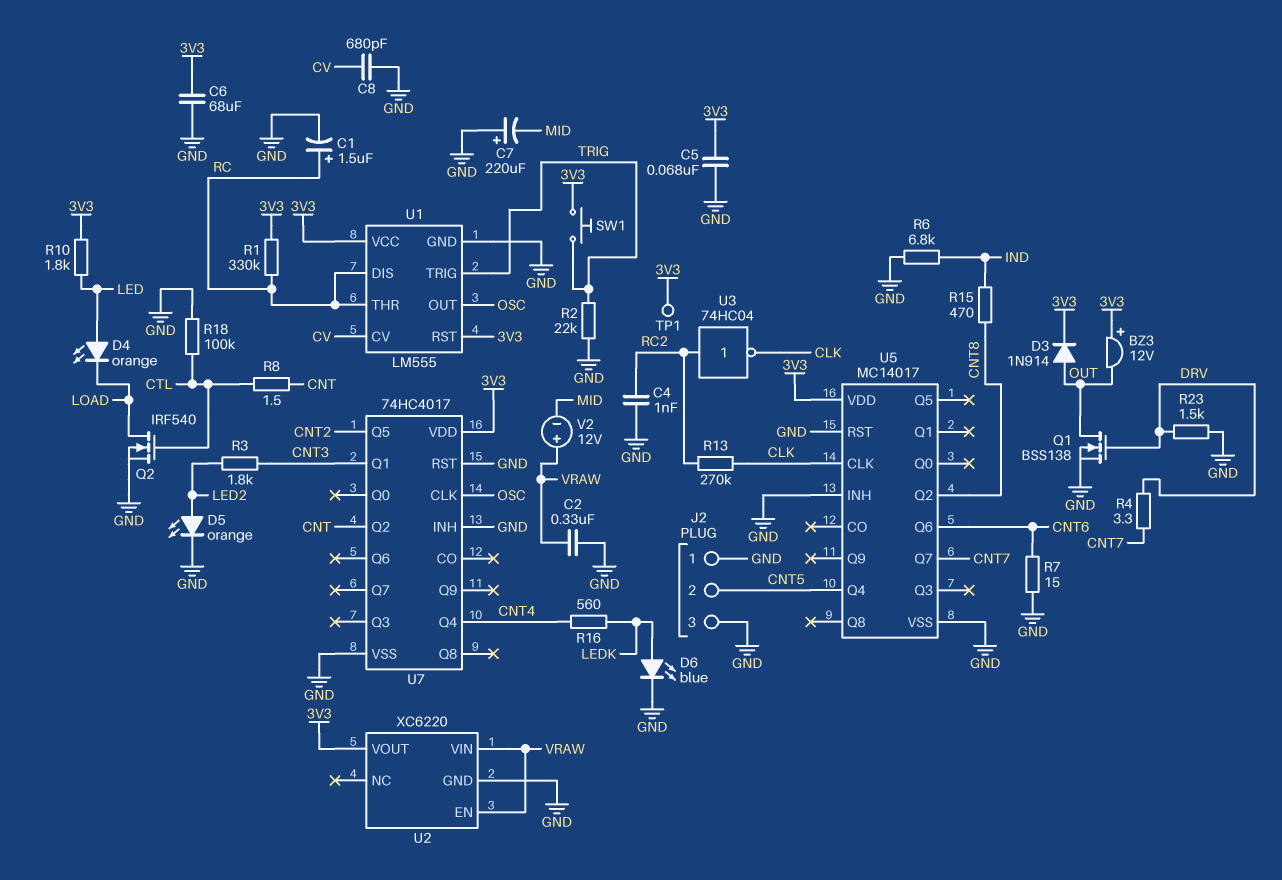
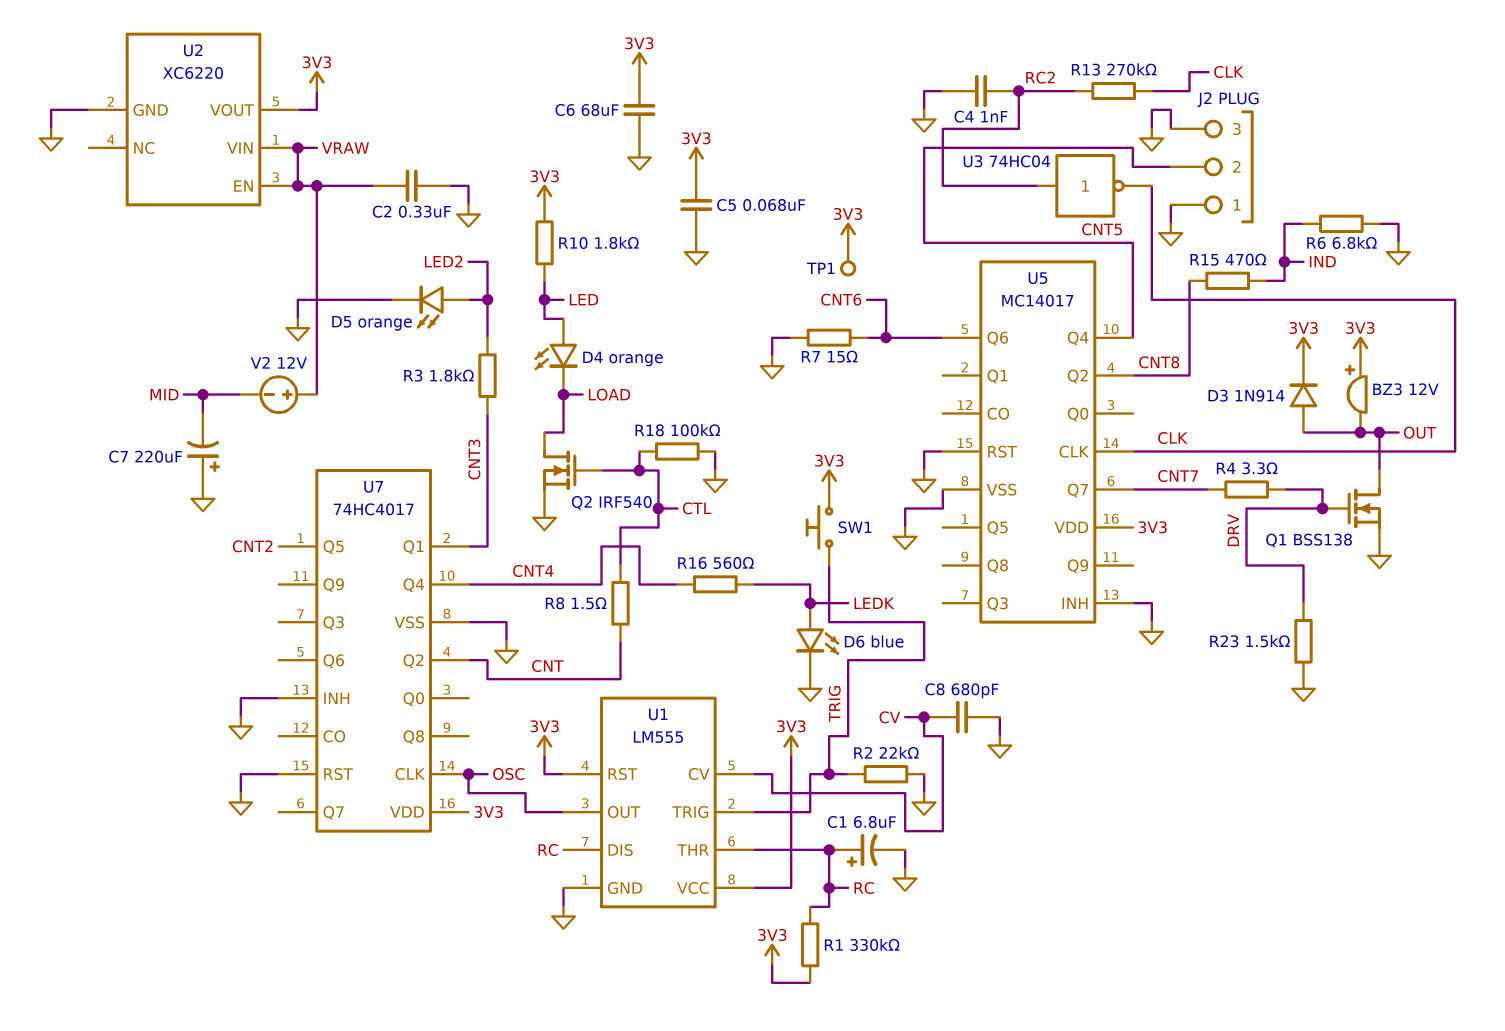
C1: 1.5uF (plus RC, minus GND) -> 6.8uF (plus RC, minus GND)

